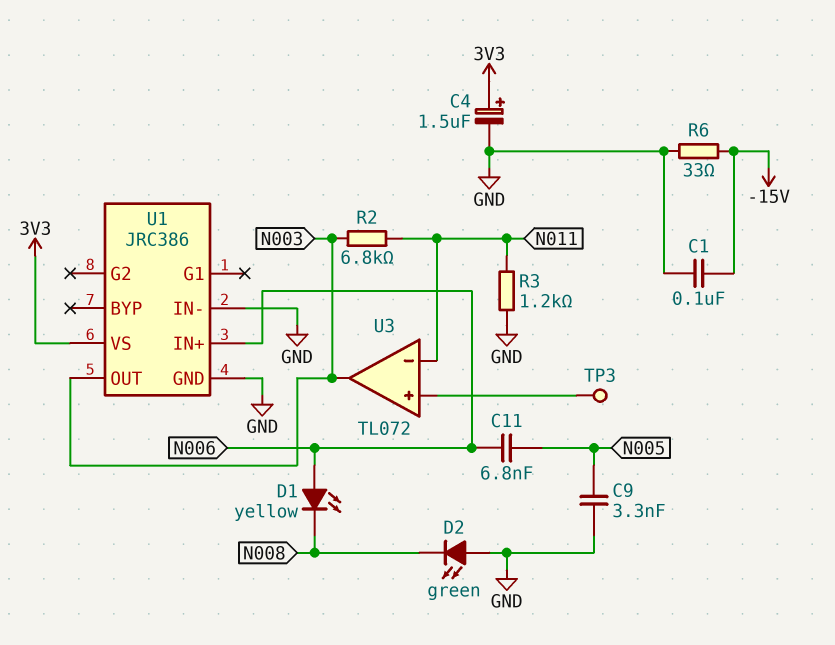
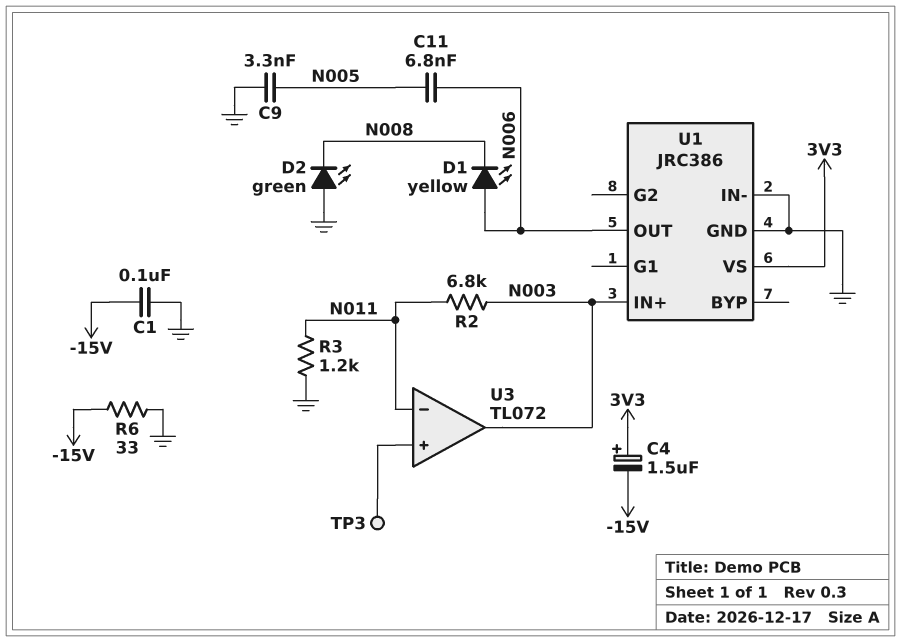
C4: 1.5uF (plus 3V3, minus GND) -> 1.5uF (plus 3V3, minus -15V)
U1 pin IN+: N006 -> N003
U1 pin OUT: N003 -> N006

